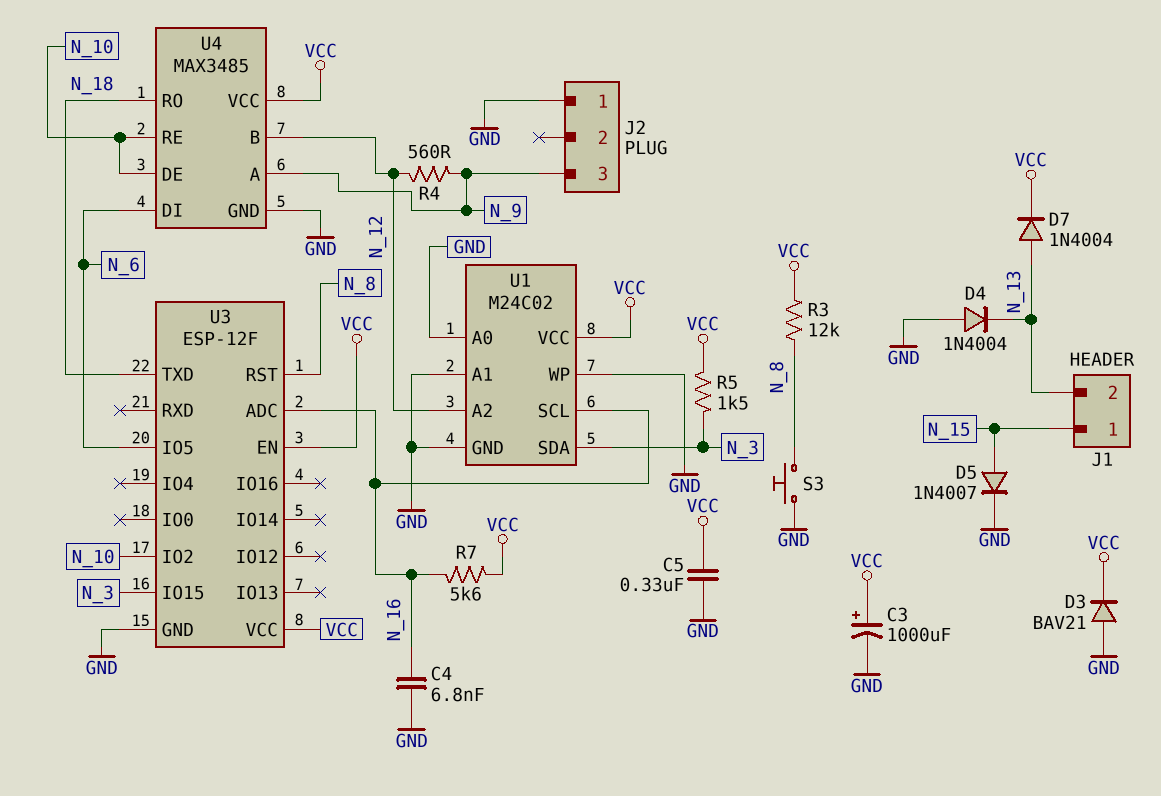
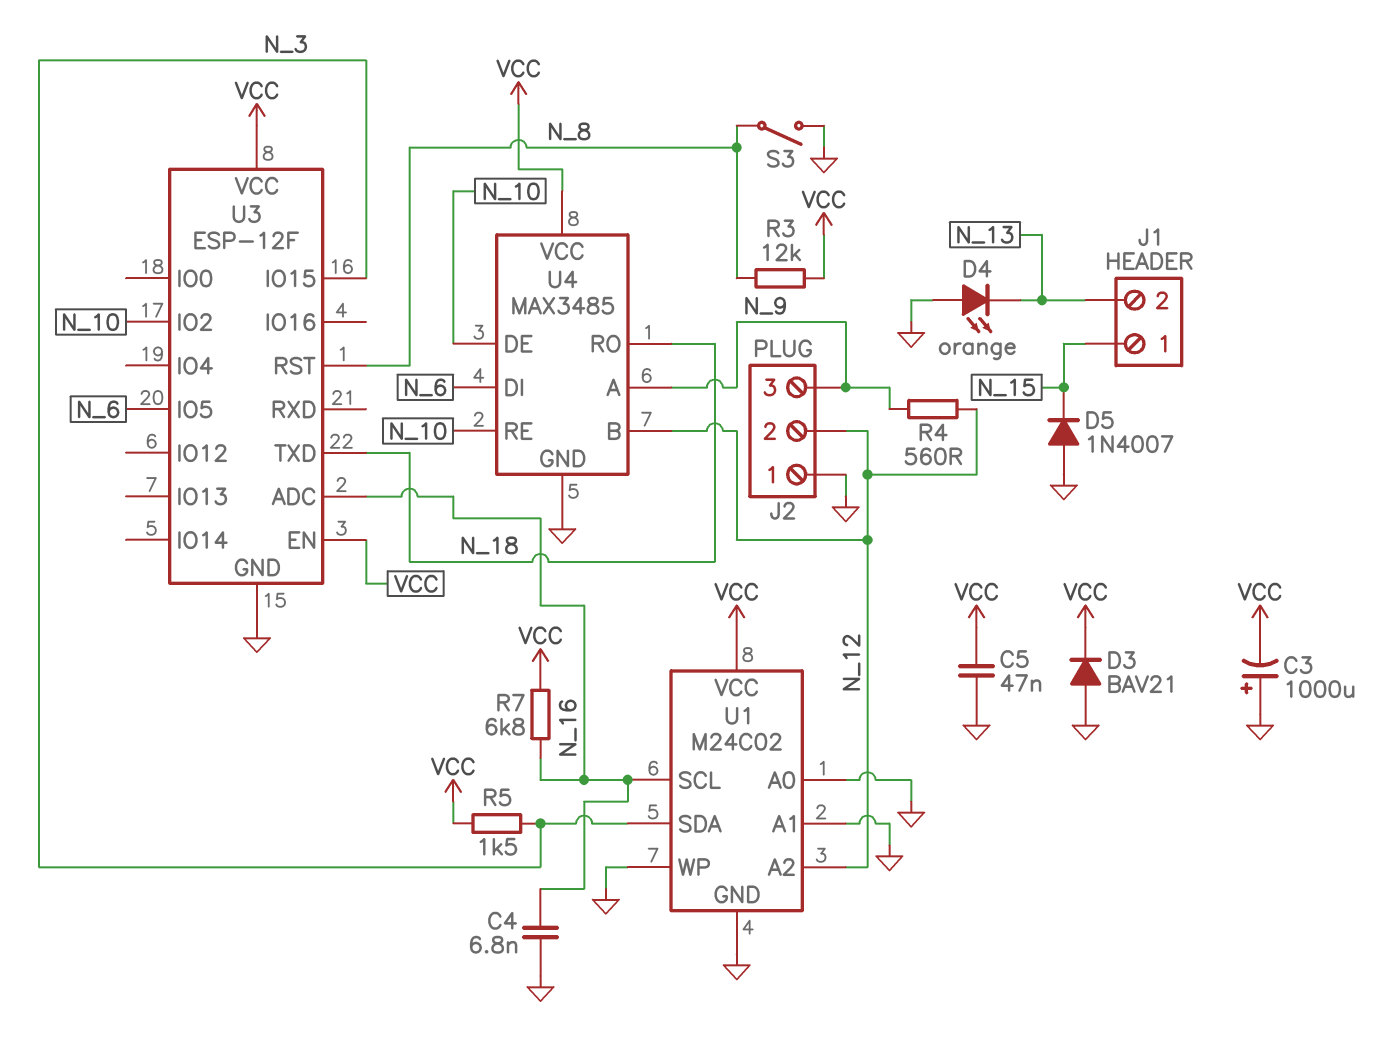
C3: 1000uF (plus VCC, minus GND) -> 1000uF (plus GND, minus VCC)
C5: 330nF (GND, VCC) -> 47nF (GND, VCC)
D4: diode 1N4004 (A GND, K N_13) -> LED orange (A GND, K N_13)
D5: diode 1N4007 (A N_15, K GND) -> diode 1N4007 (A GND, K N_15)
D7: diode 1N4004 (A N_13, K VCC) -> none
J2 pin 2: none -> N_12
R7: 5.6k (N_16, VCC) -> 6.8k (N_16, VCC)
S3: button (GND, N_8) -> switch (GND, N_8)

